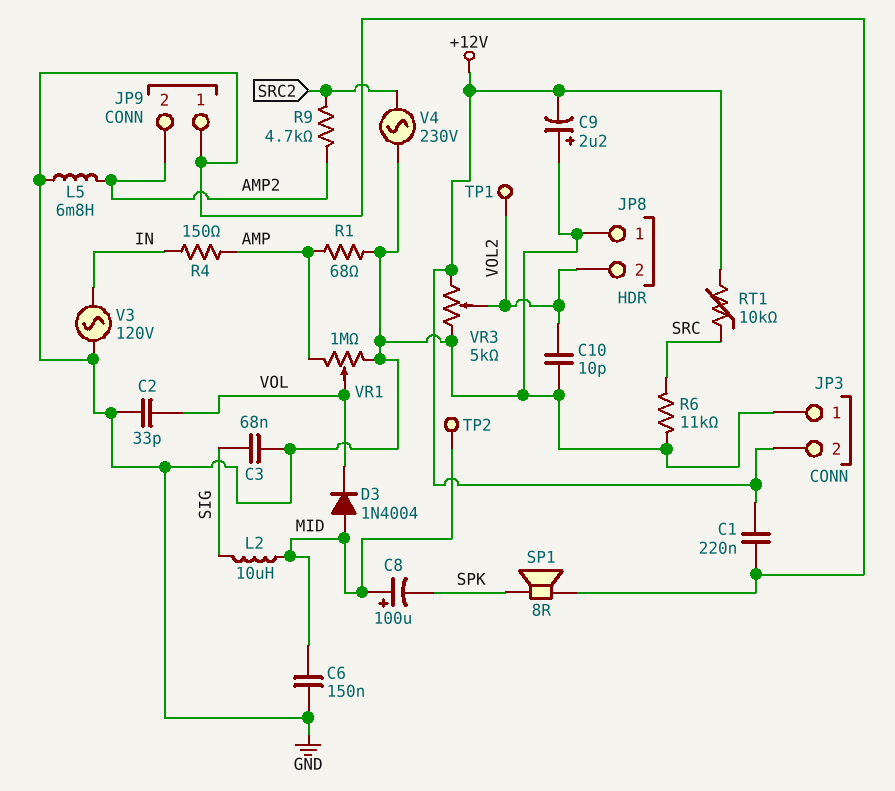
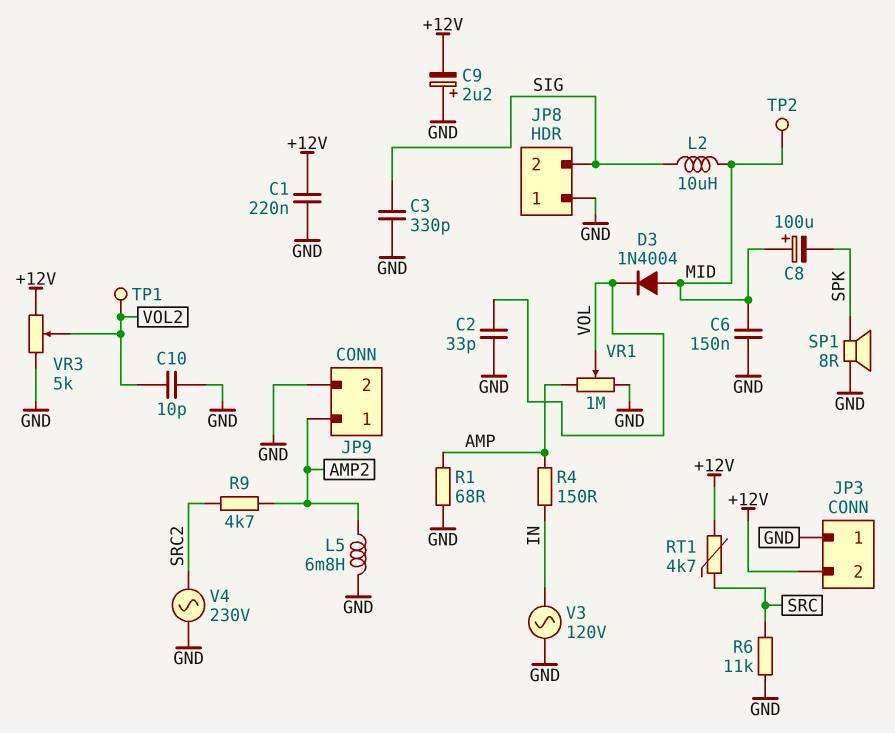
C3: 68nF (GND, SIG) -> 330pF (GND, SIG)
JP8 pin 2: VOL2 -> SIG
JP9 pin 1: GND -> AMP2
JP9 pin 2: AMP2 -> GND
RT1: 10k (+12V, SRC) -> 4.7k (+12V, SRC)

